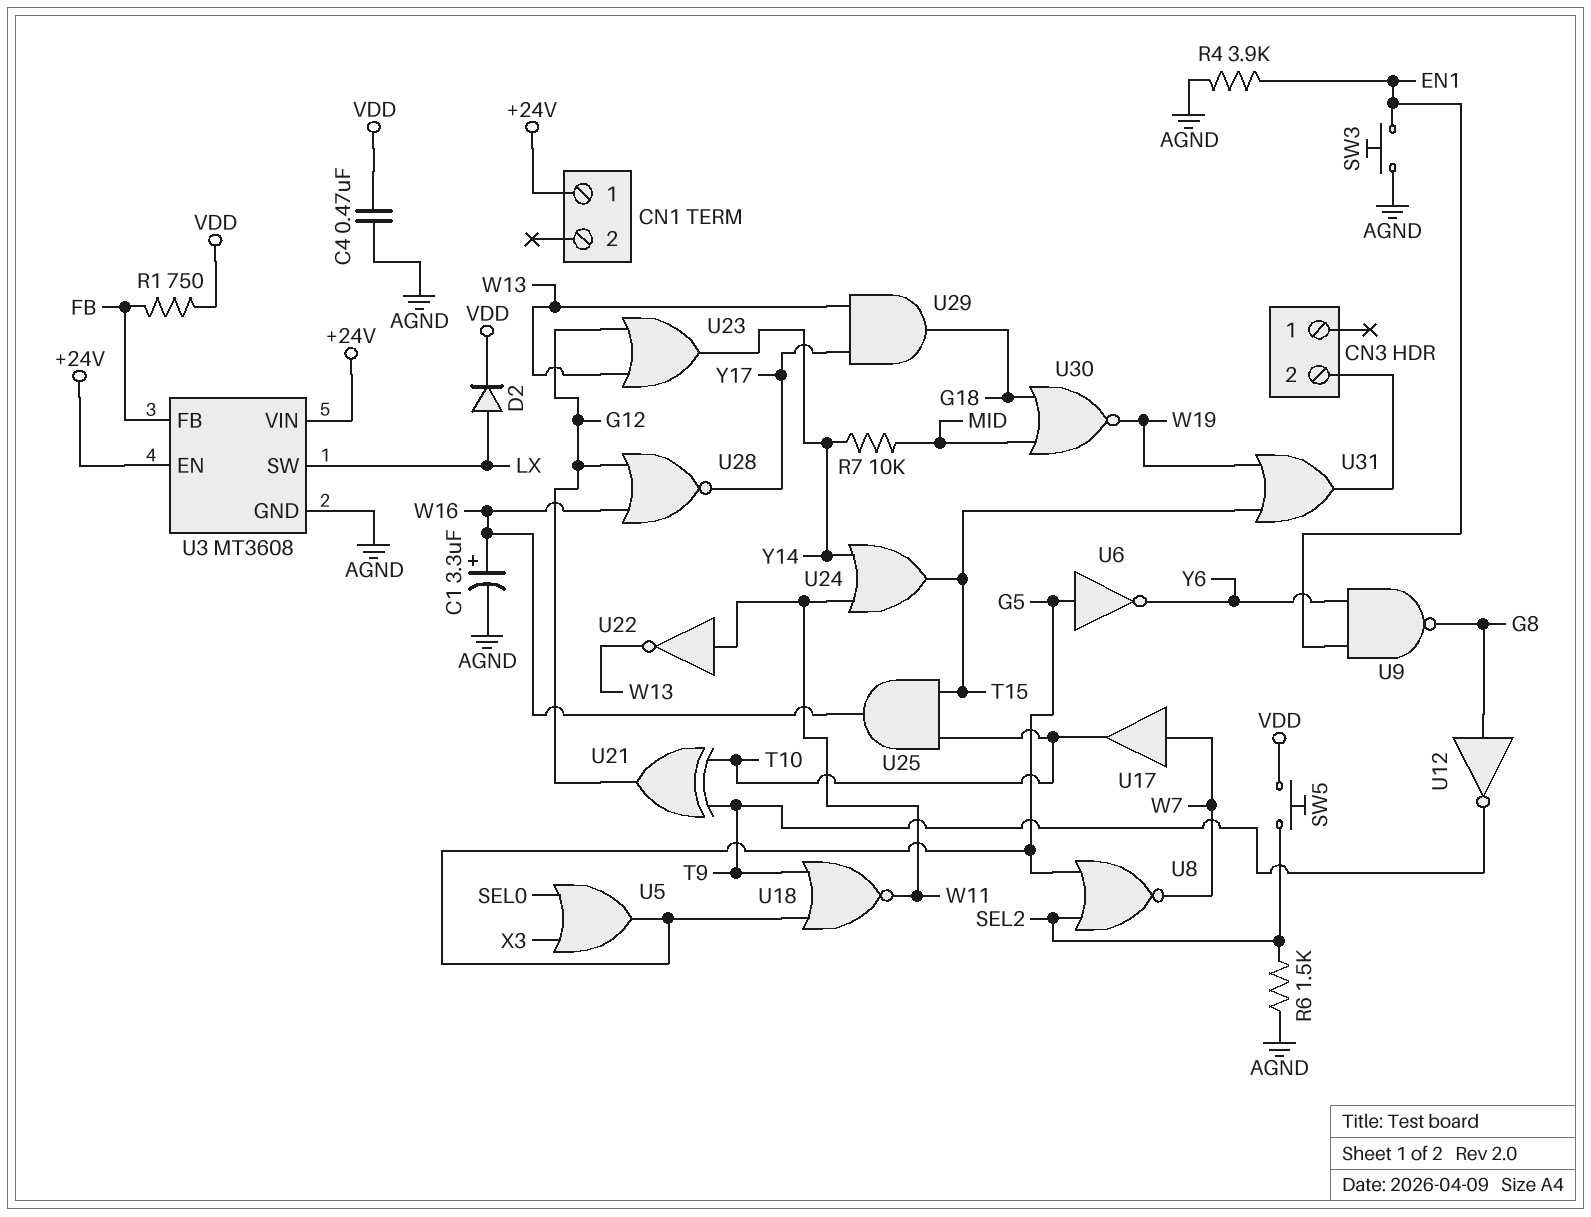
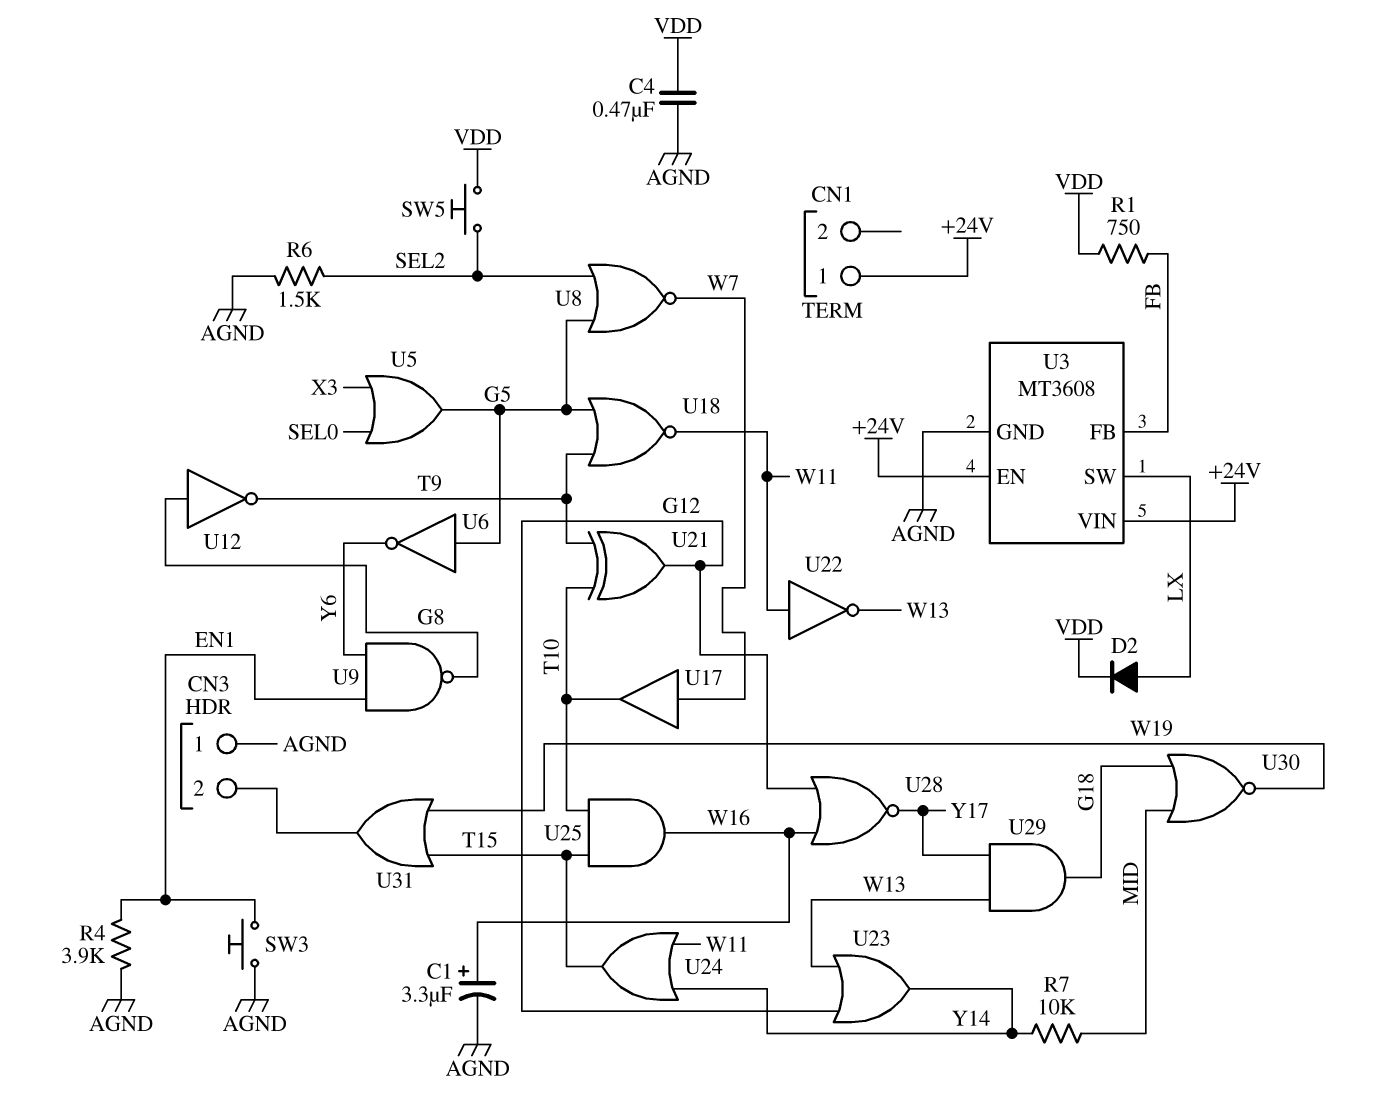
CN3 pin 1: none -> AGND

